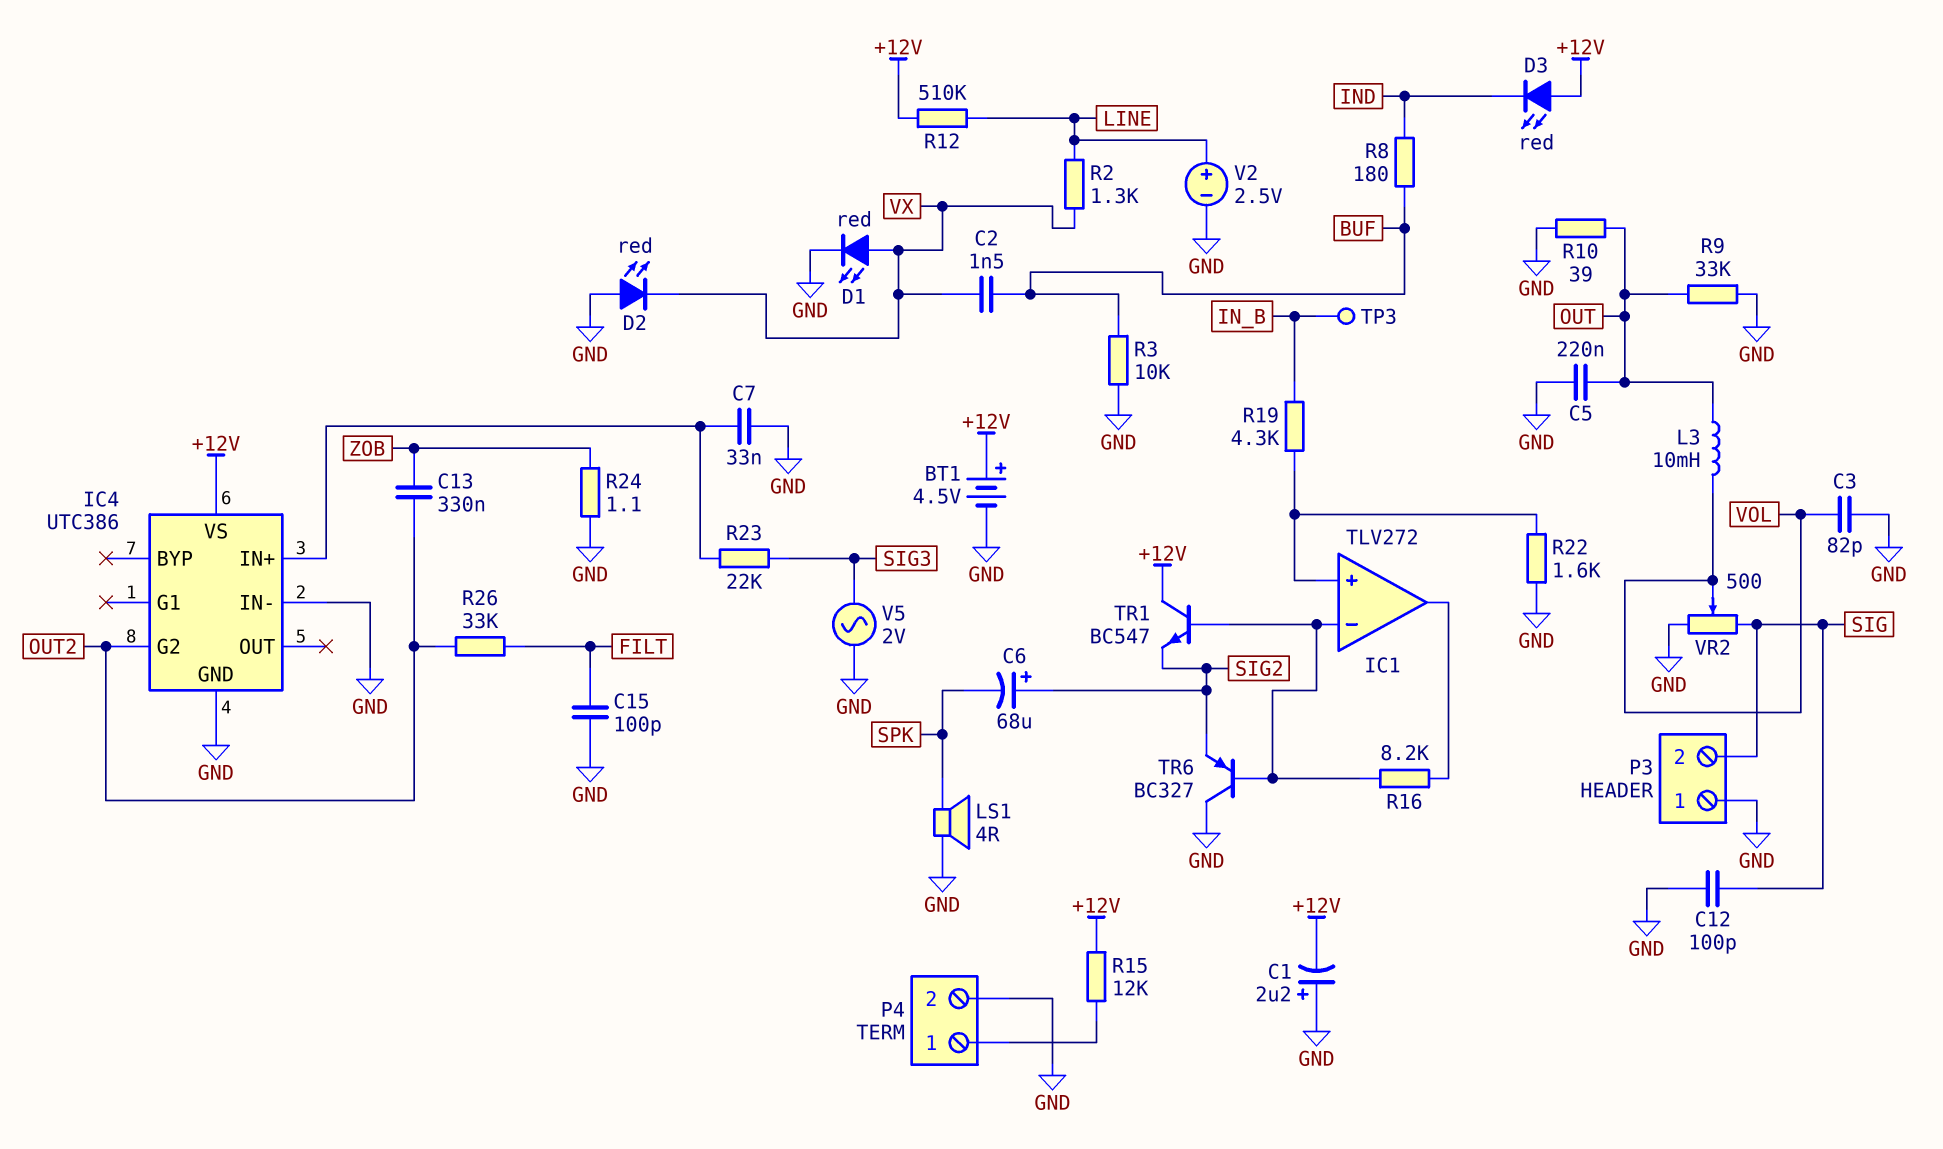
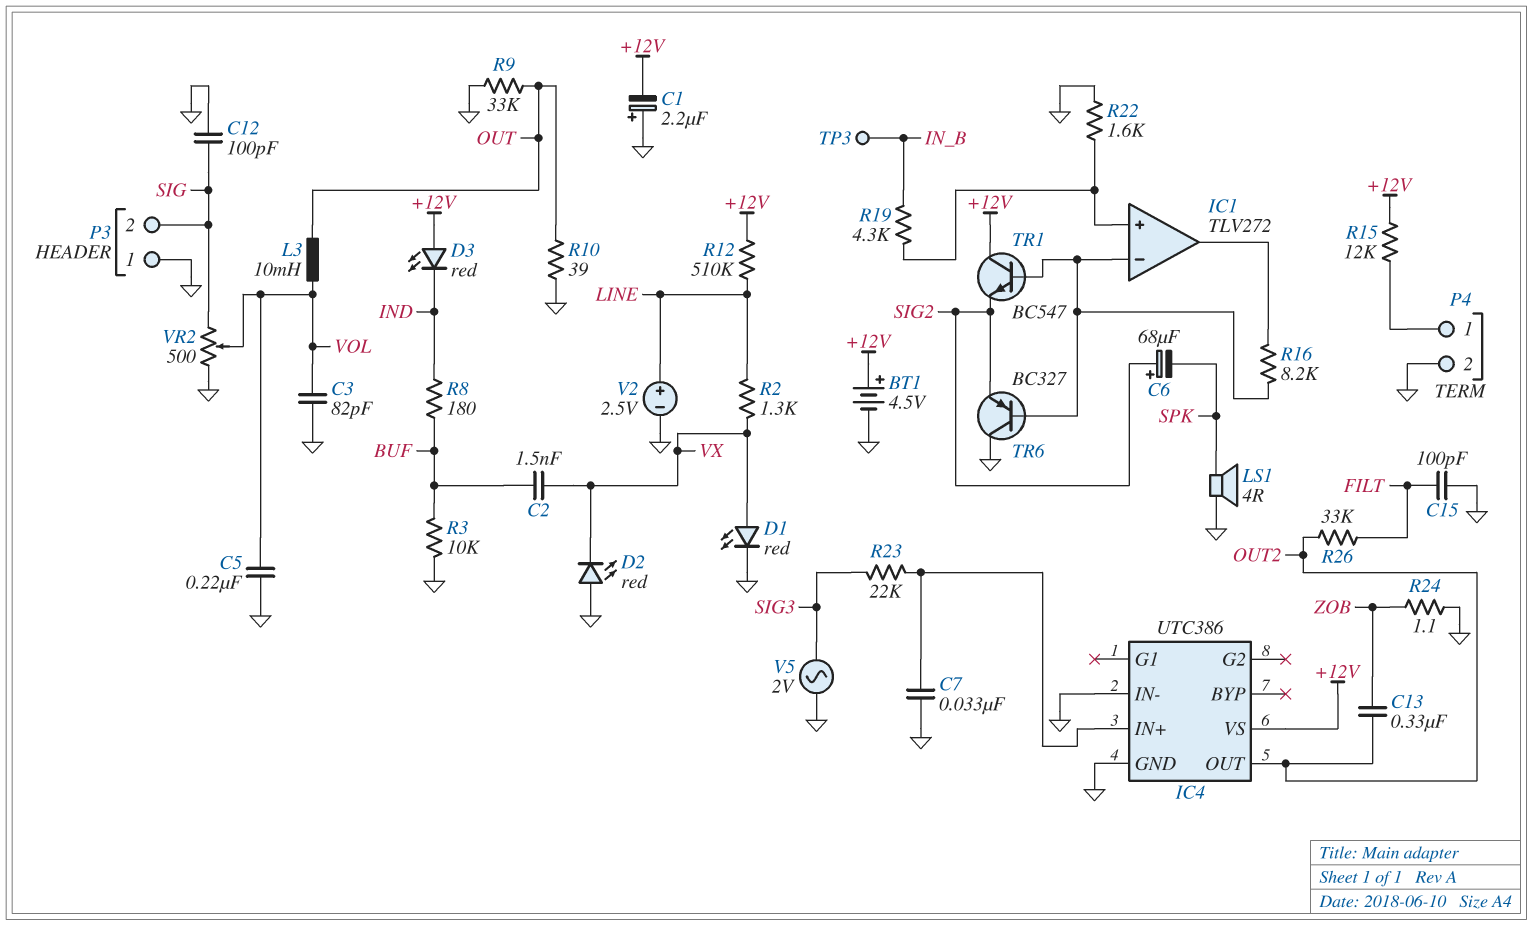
C5: 220nF (GND, OUT) -> 220nF (GND, VOL)
IC4 pin G2: OUT2 -> none
IC4 pin OUT: none -> OUT2

